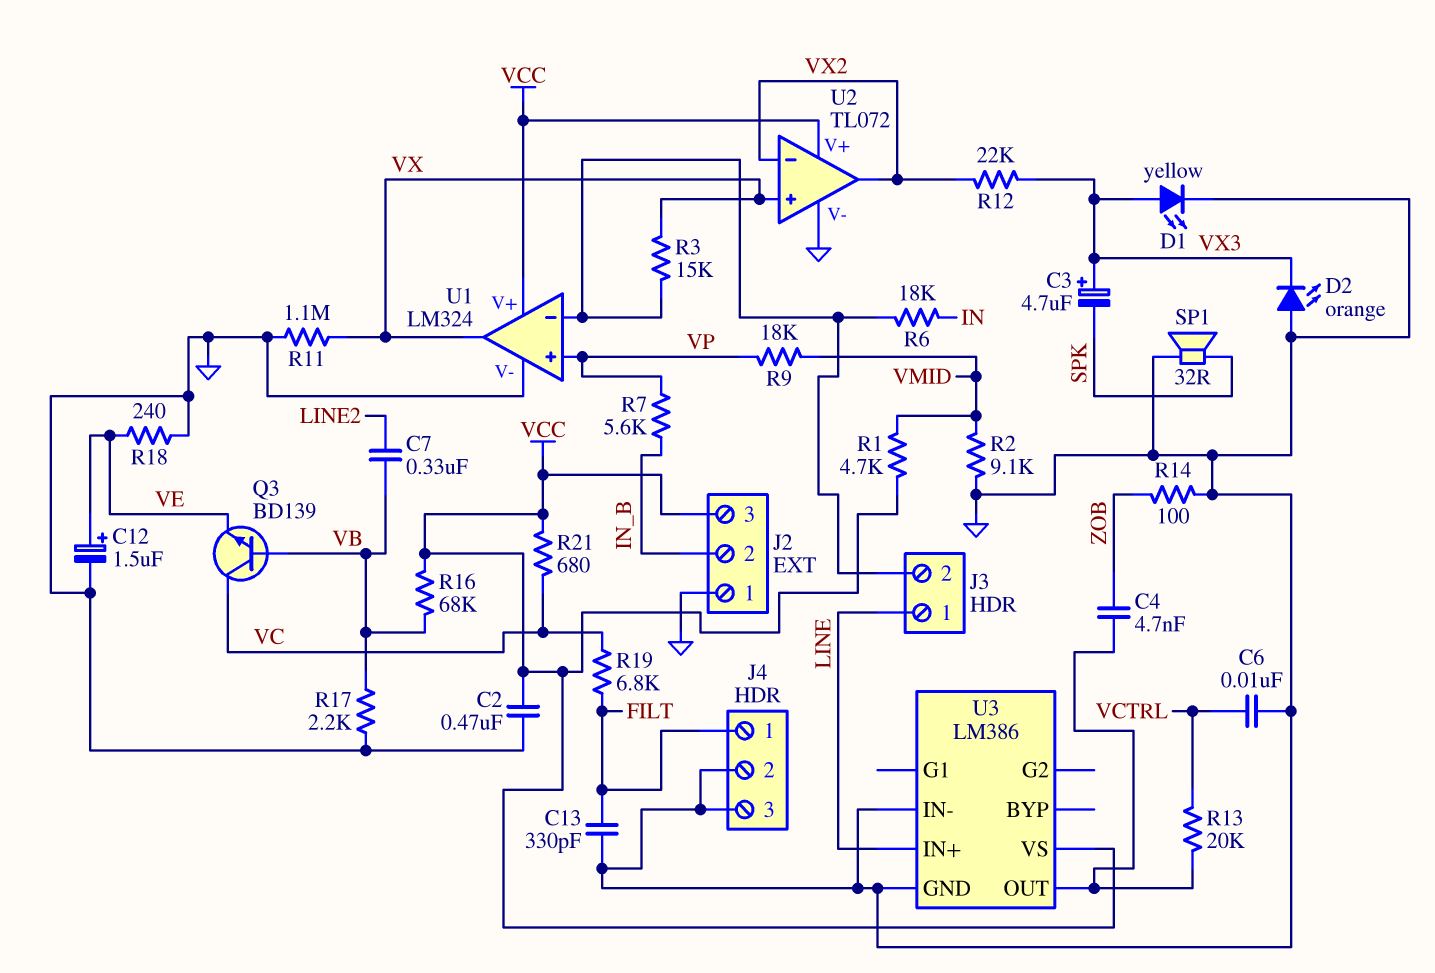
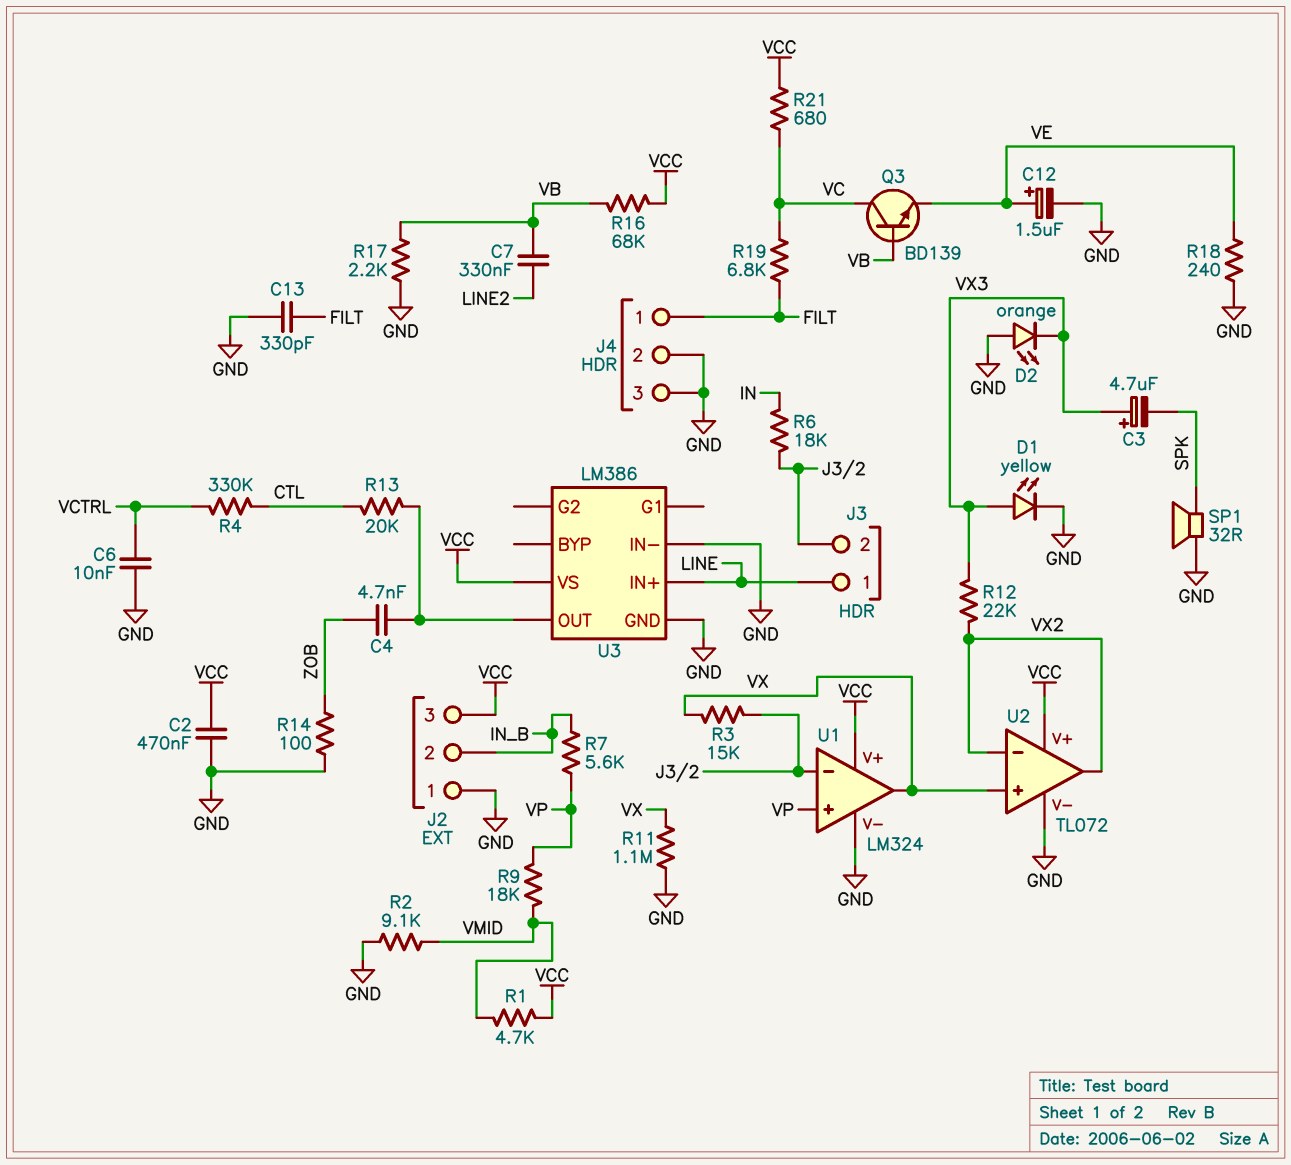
R4: none -> 330k (CTL, VCTRL)
R13: 20k (U3/OUT, VCTRL) -> 20k (CTL, U3/OUT)

